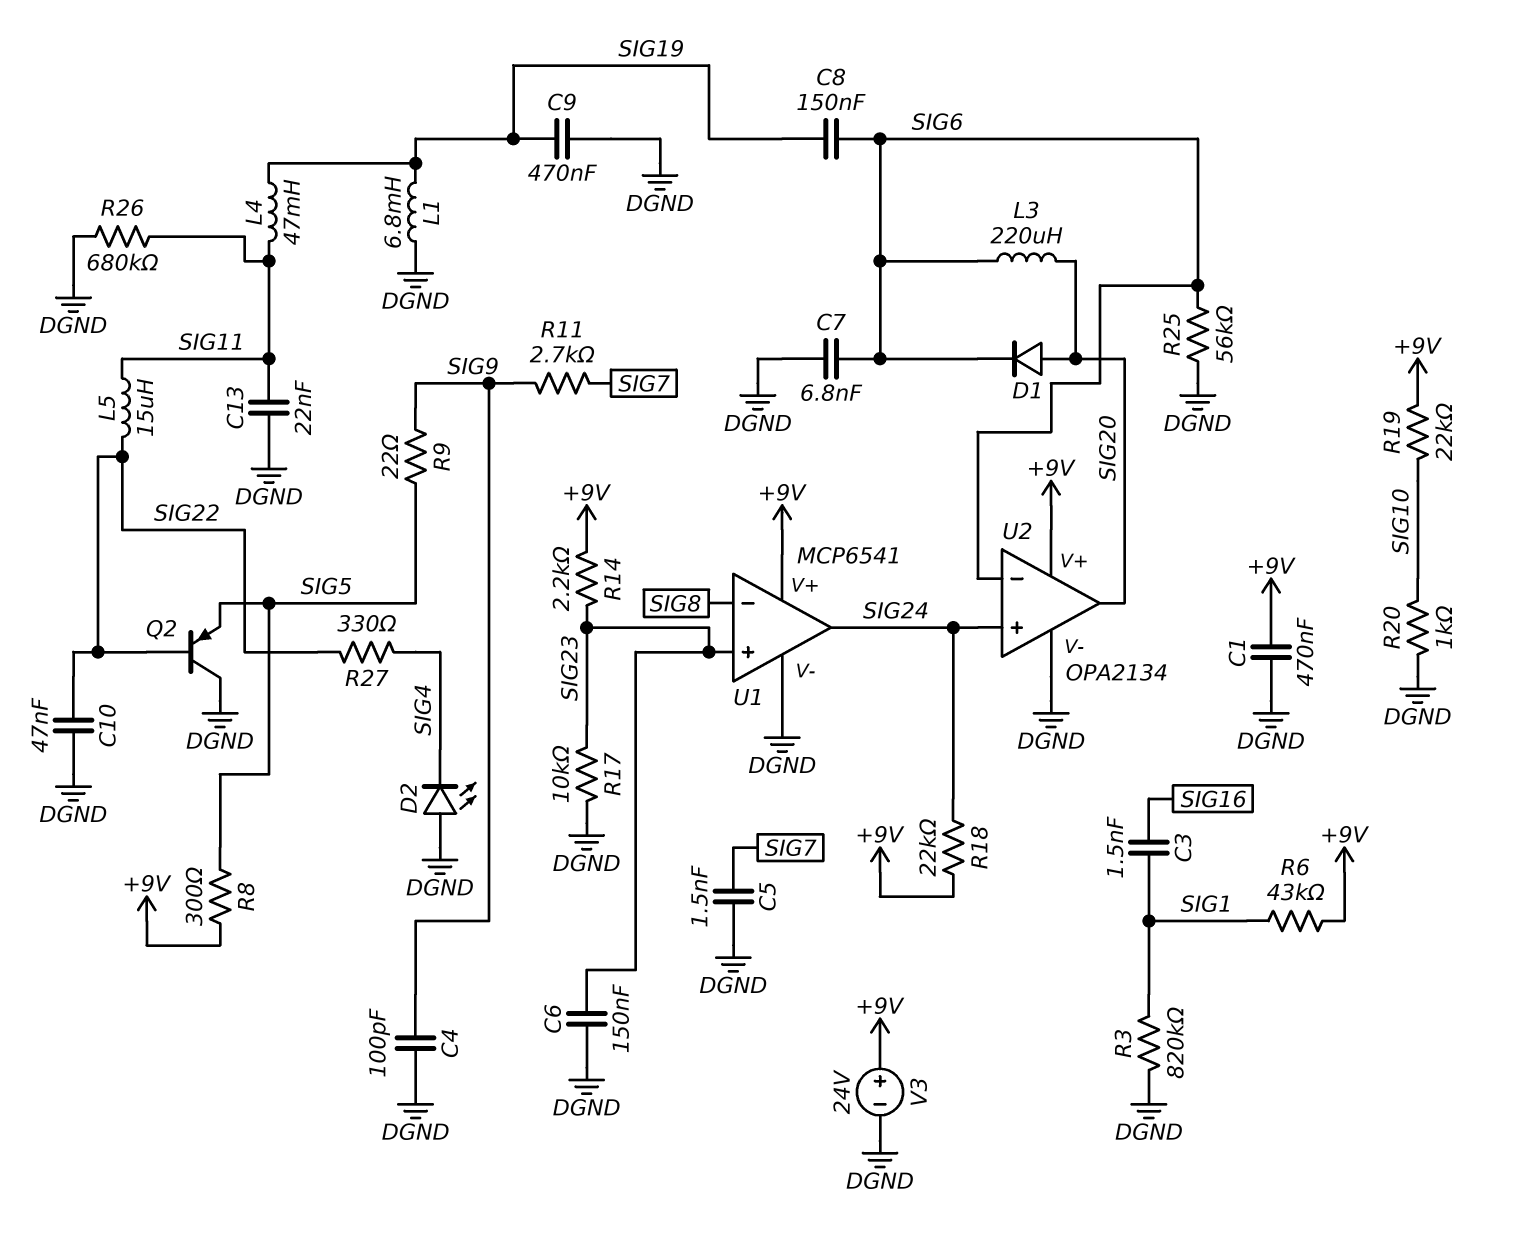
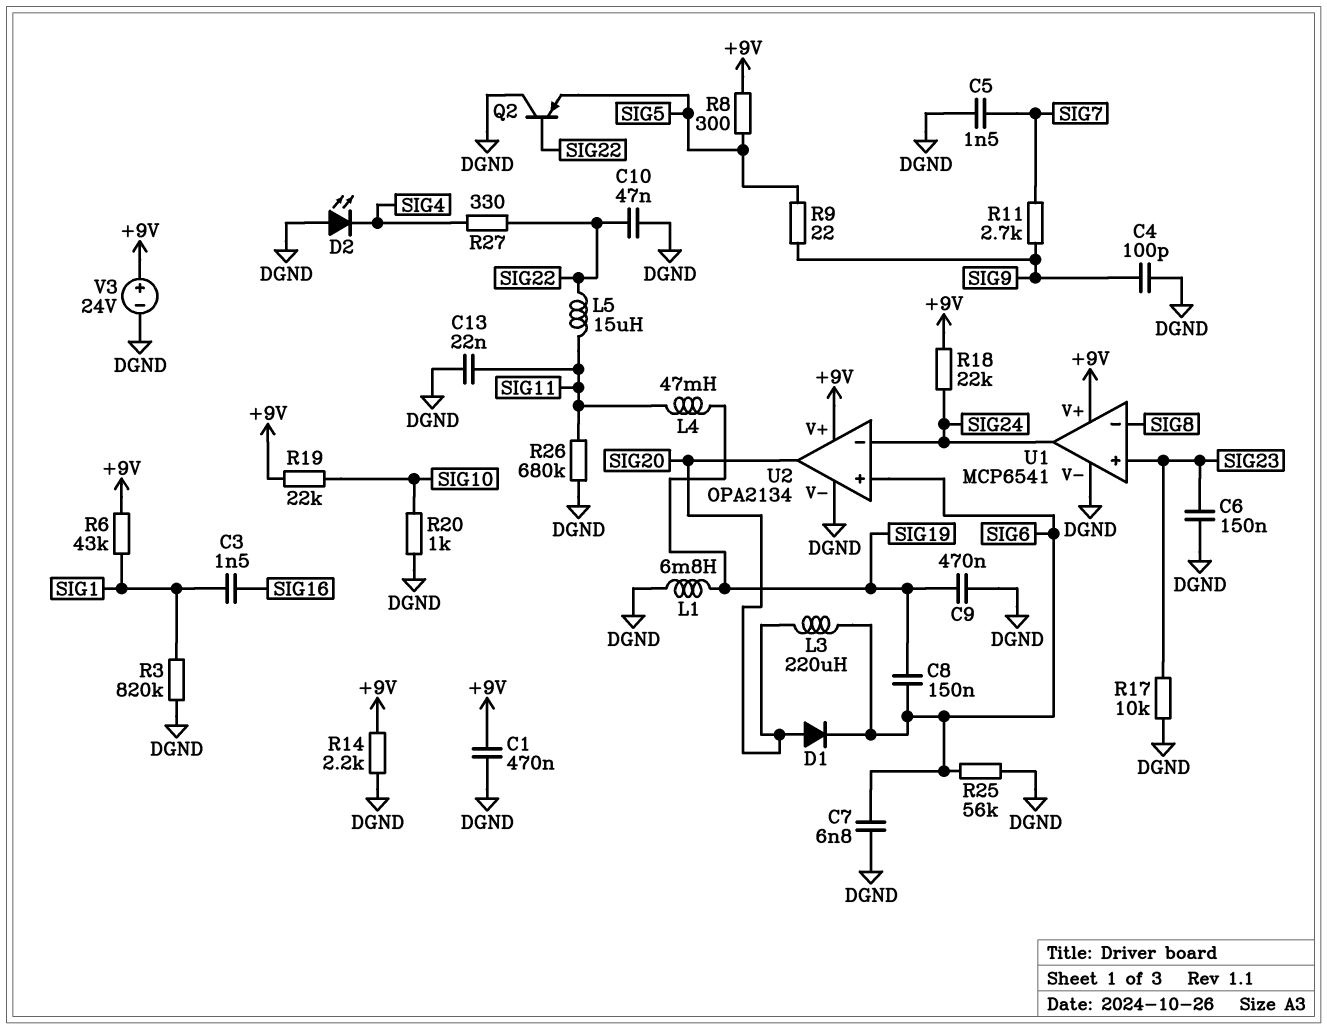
R14: 2.2k (+9V, SIG23) -> 2.2k (+9V, DGND)
U2 pin in+: SIG24 -> SIG6
U2 pin in-: SIG6 -> SIG24

